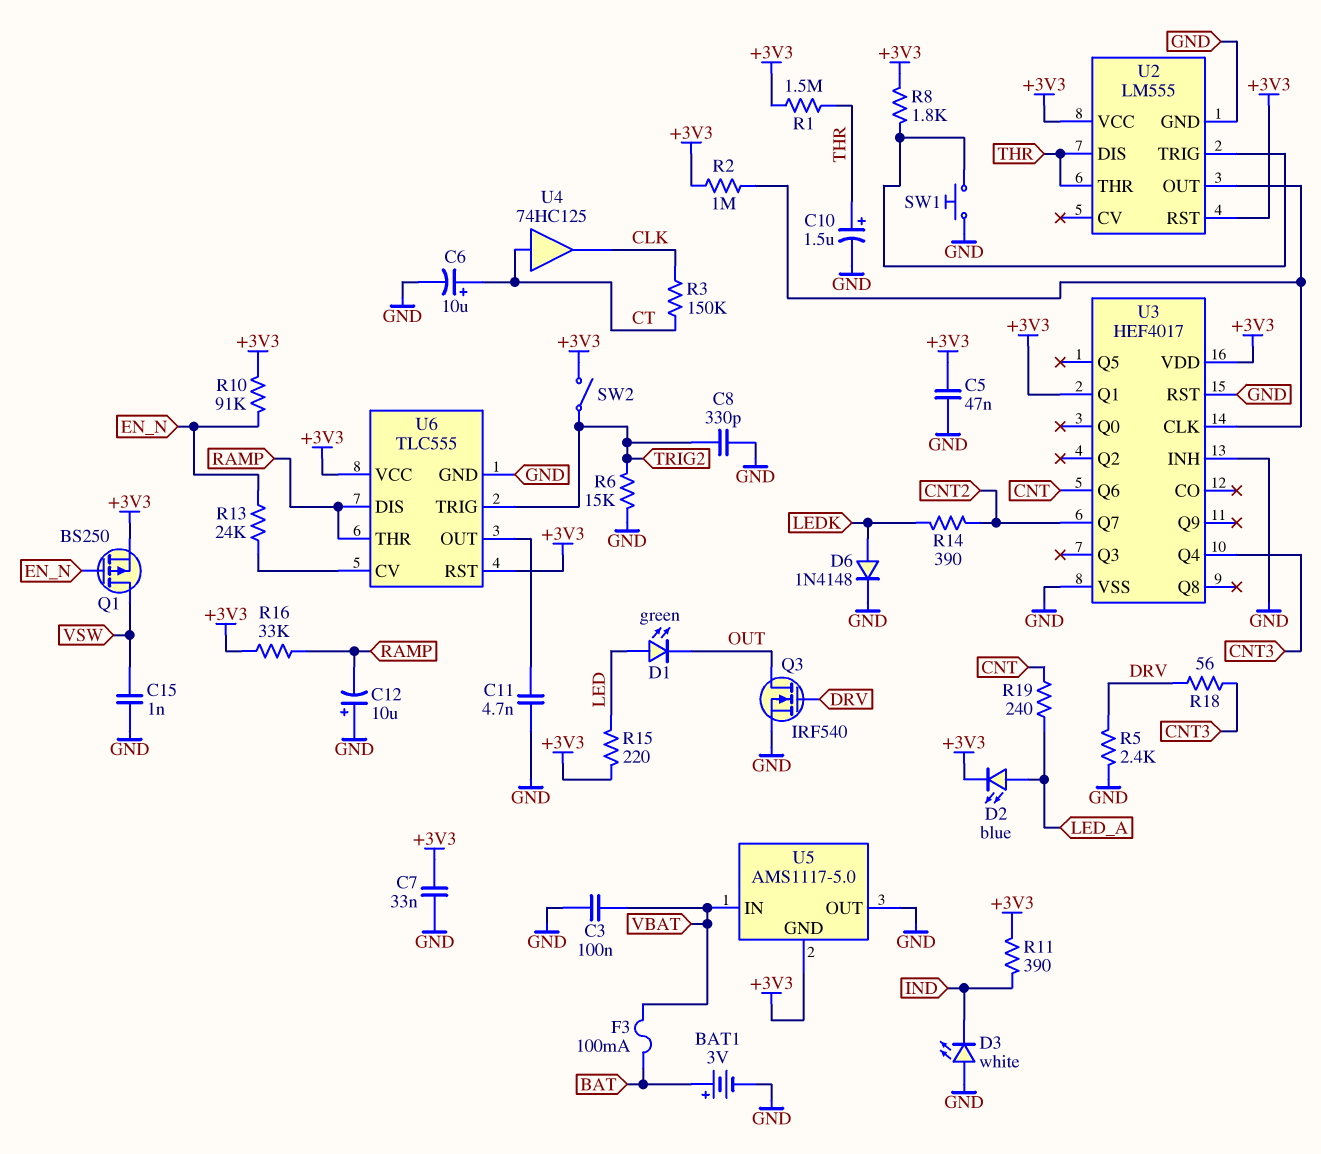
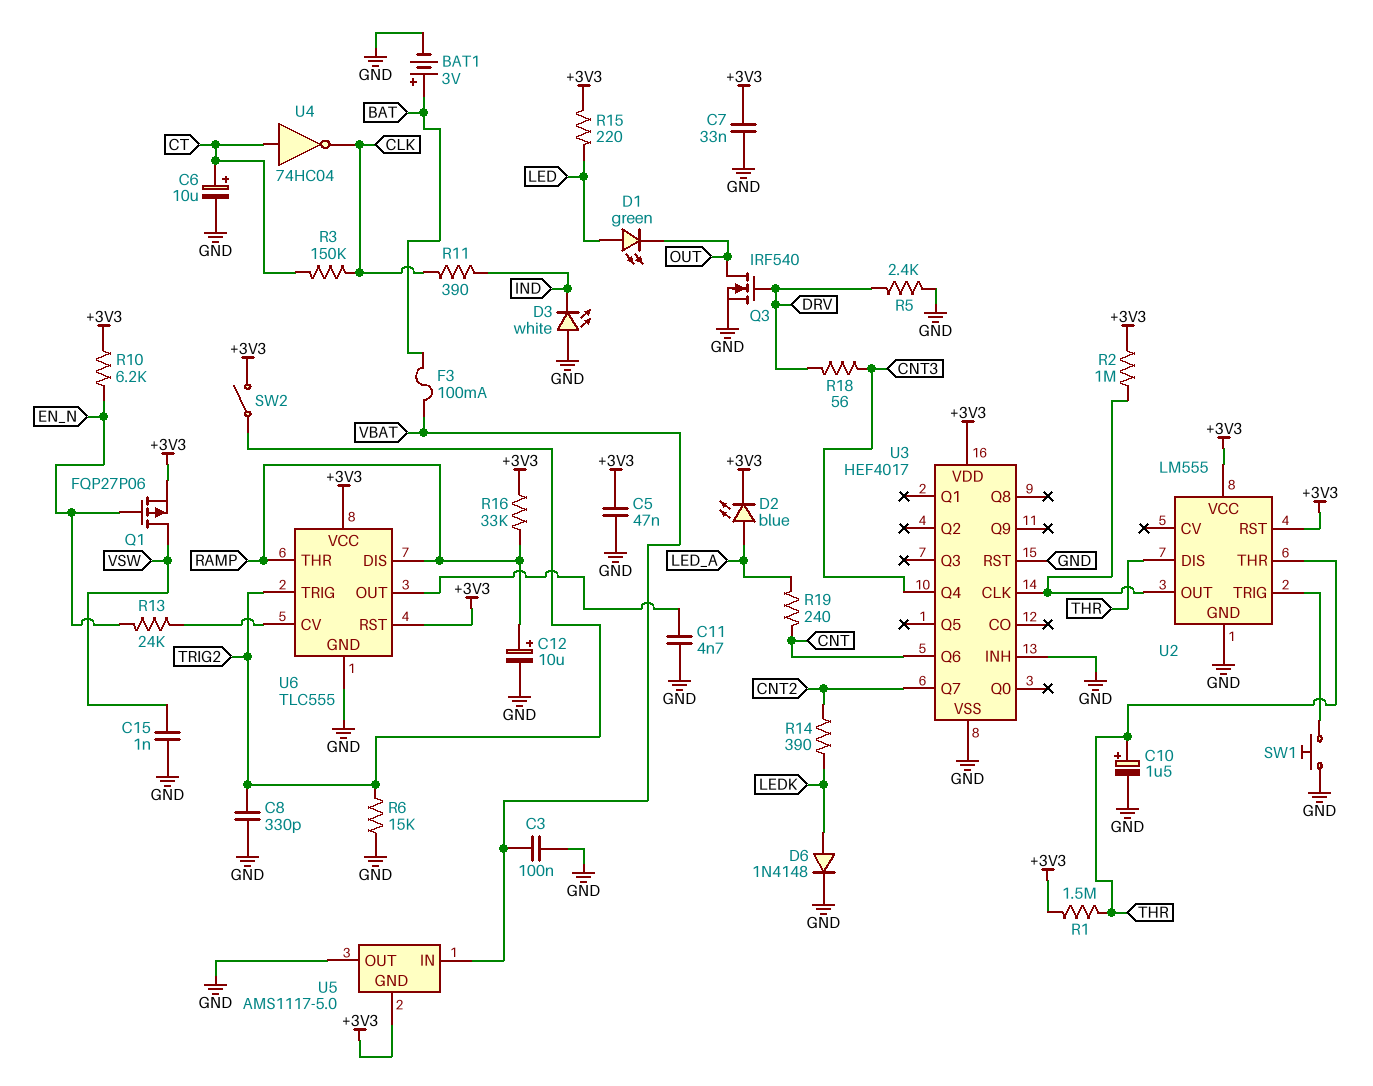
C12: 10uF (plus GND, minus RAMP) -> 10uF (plus RAMP, minus GND)
Q1: PMOS BS250 (G EN_N, D VSW, S +3V3) -> PMOS FQP27P06 (G EN_N, D VSW, S +3V3)
R8: 1.8k (+3V3, U2/TRIG) -> none
R10: 91k (+3V3, EN_N) -> 6.2k (+3V3, EN_N)
R11: 390 (+3V3, IND) -> 390 (CLK, IND)
U3 pin Q1: +3V3 -> none
U4: buffer 74HC125 (in CT, out CLK) -> NOT 74HC04 (in CT, out CLK)

